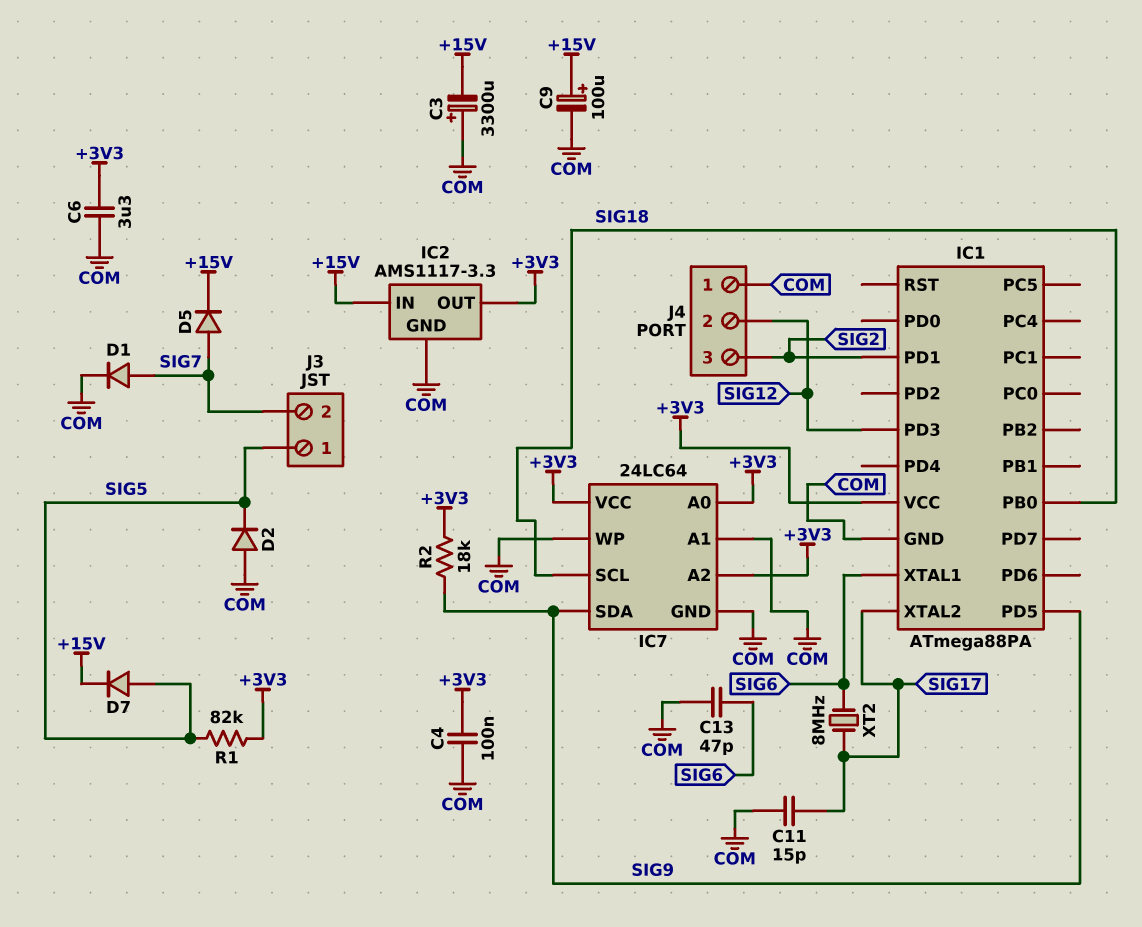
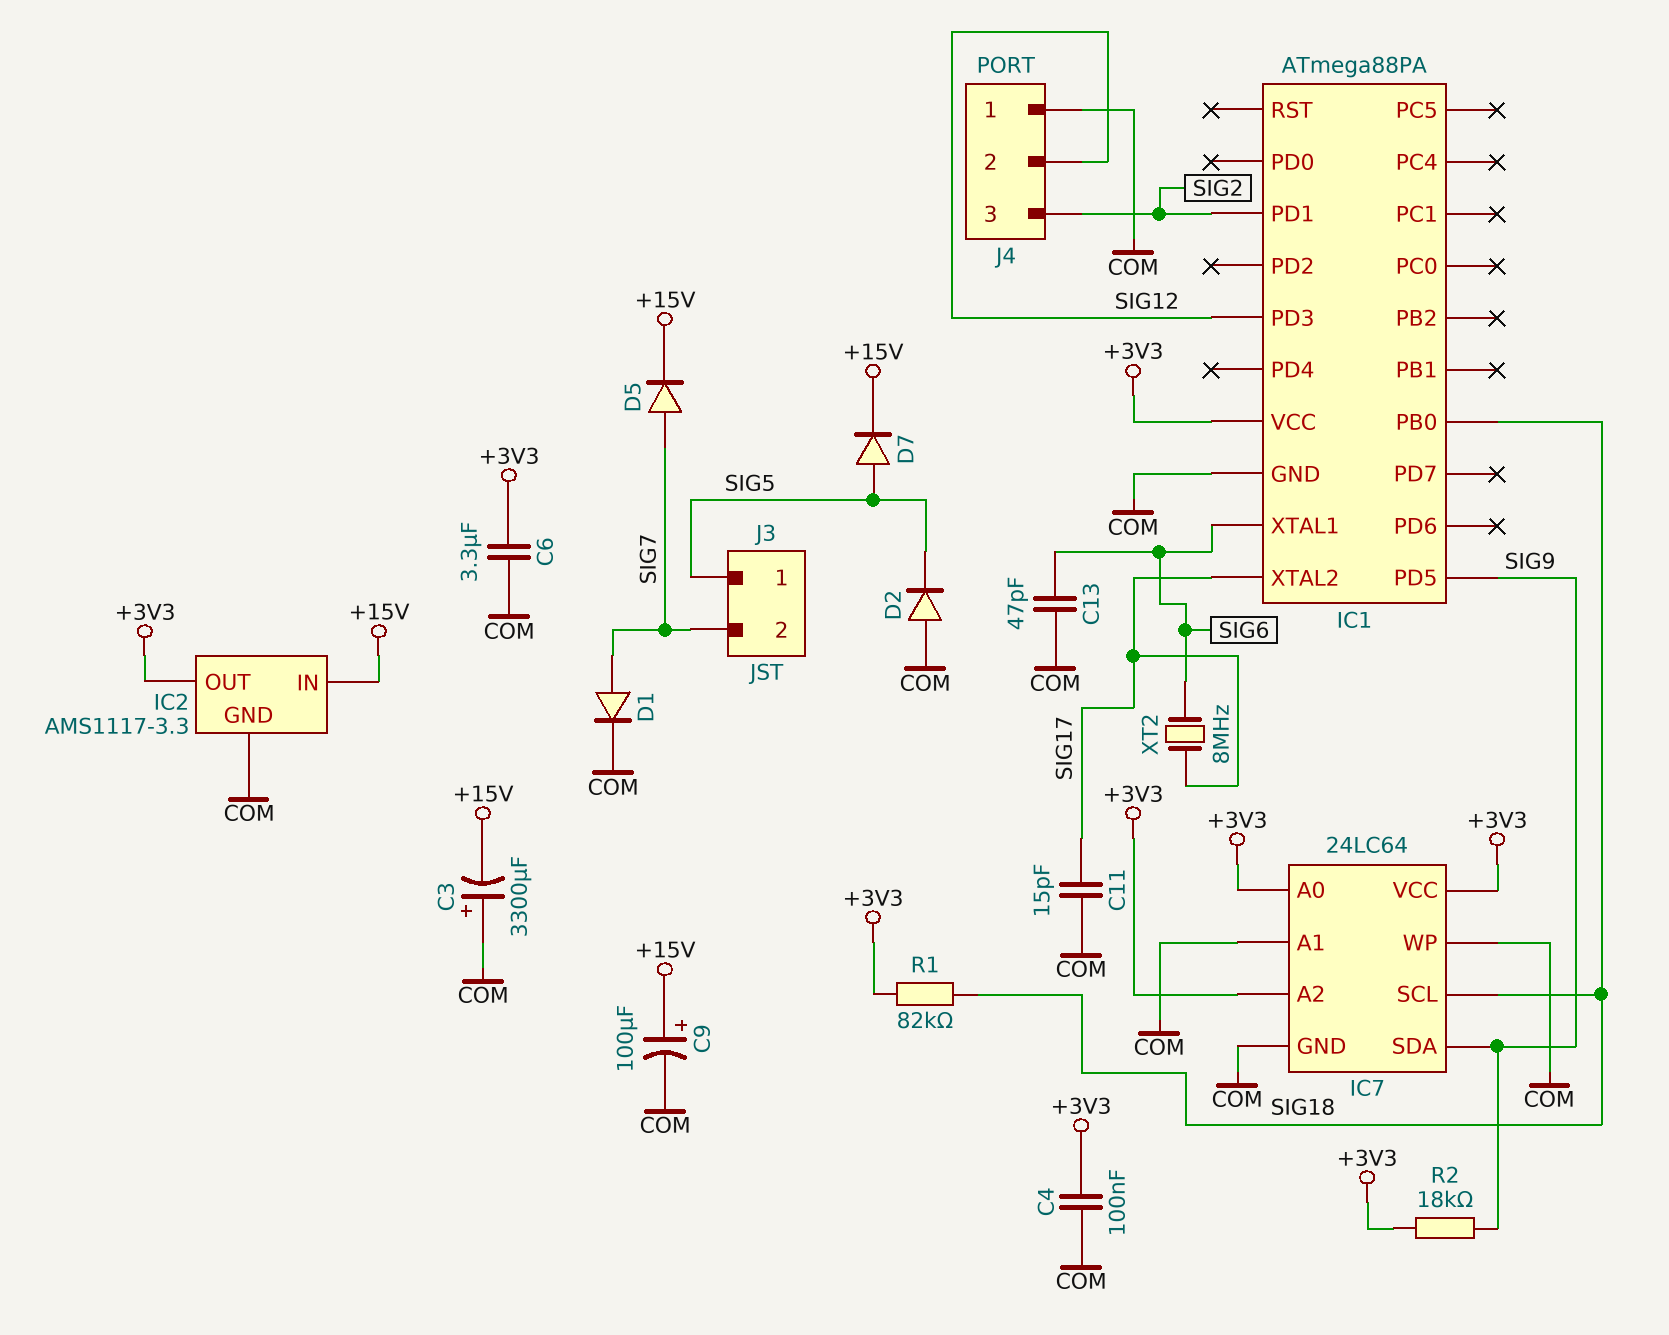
R1: 82k (+3V3, SIG5) -> 82k (+3V3, SIG18)

